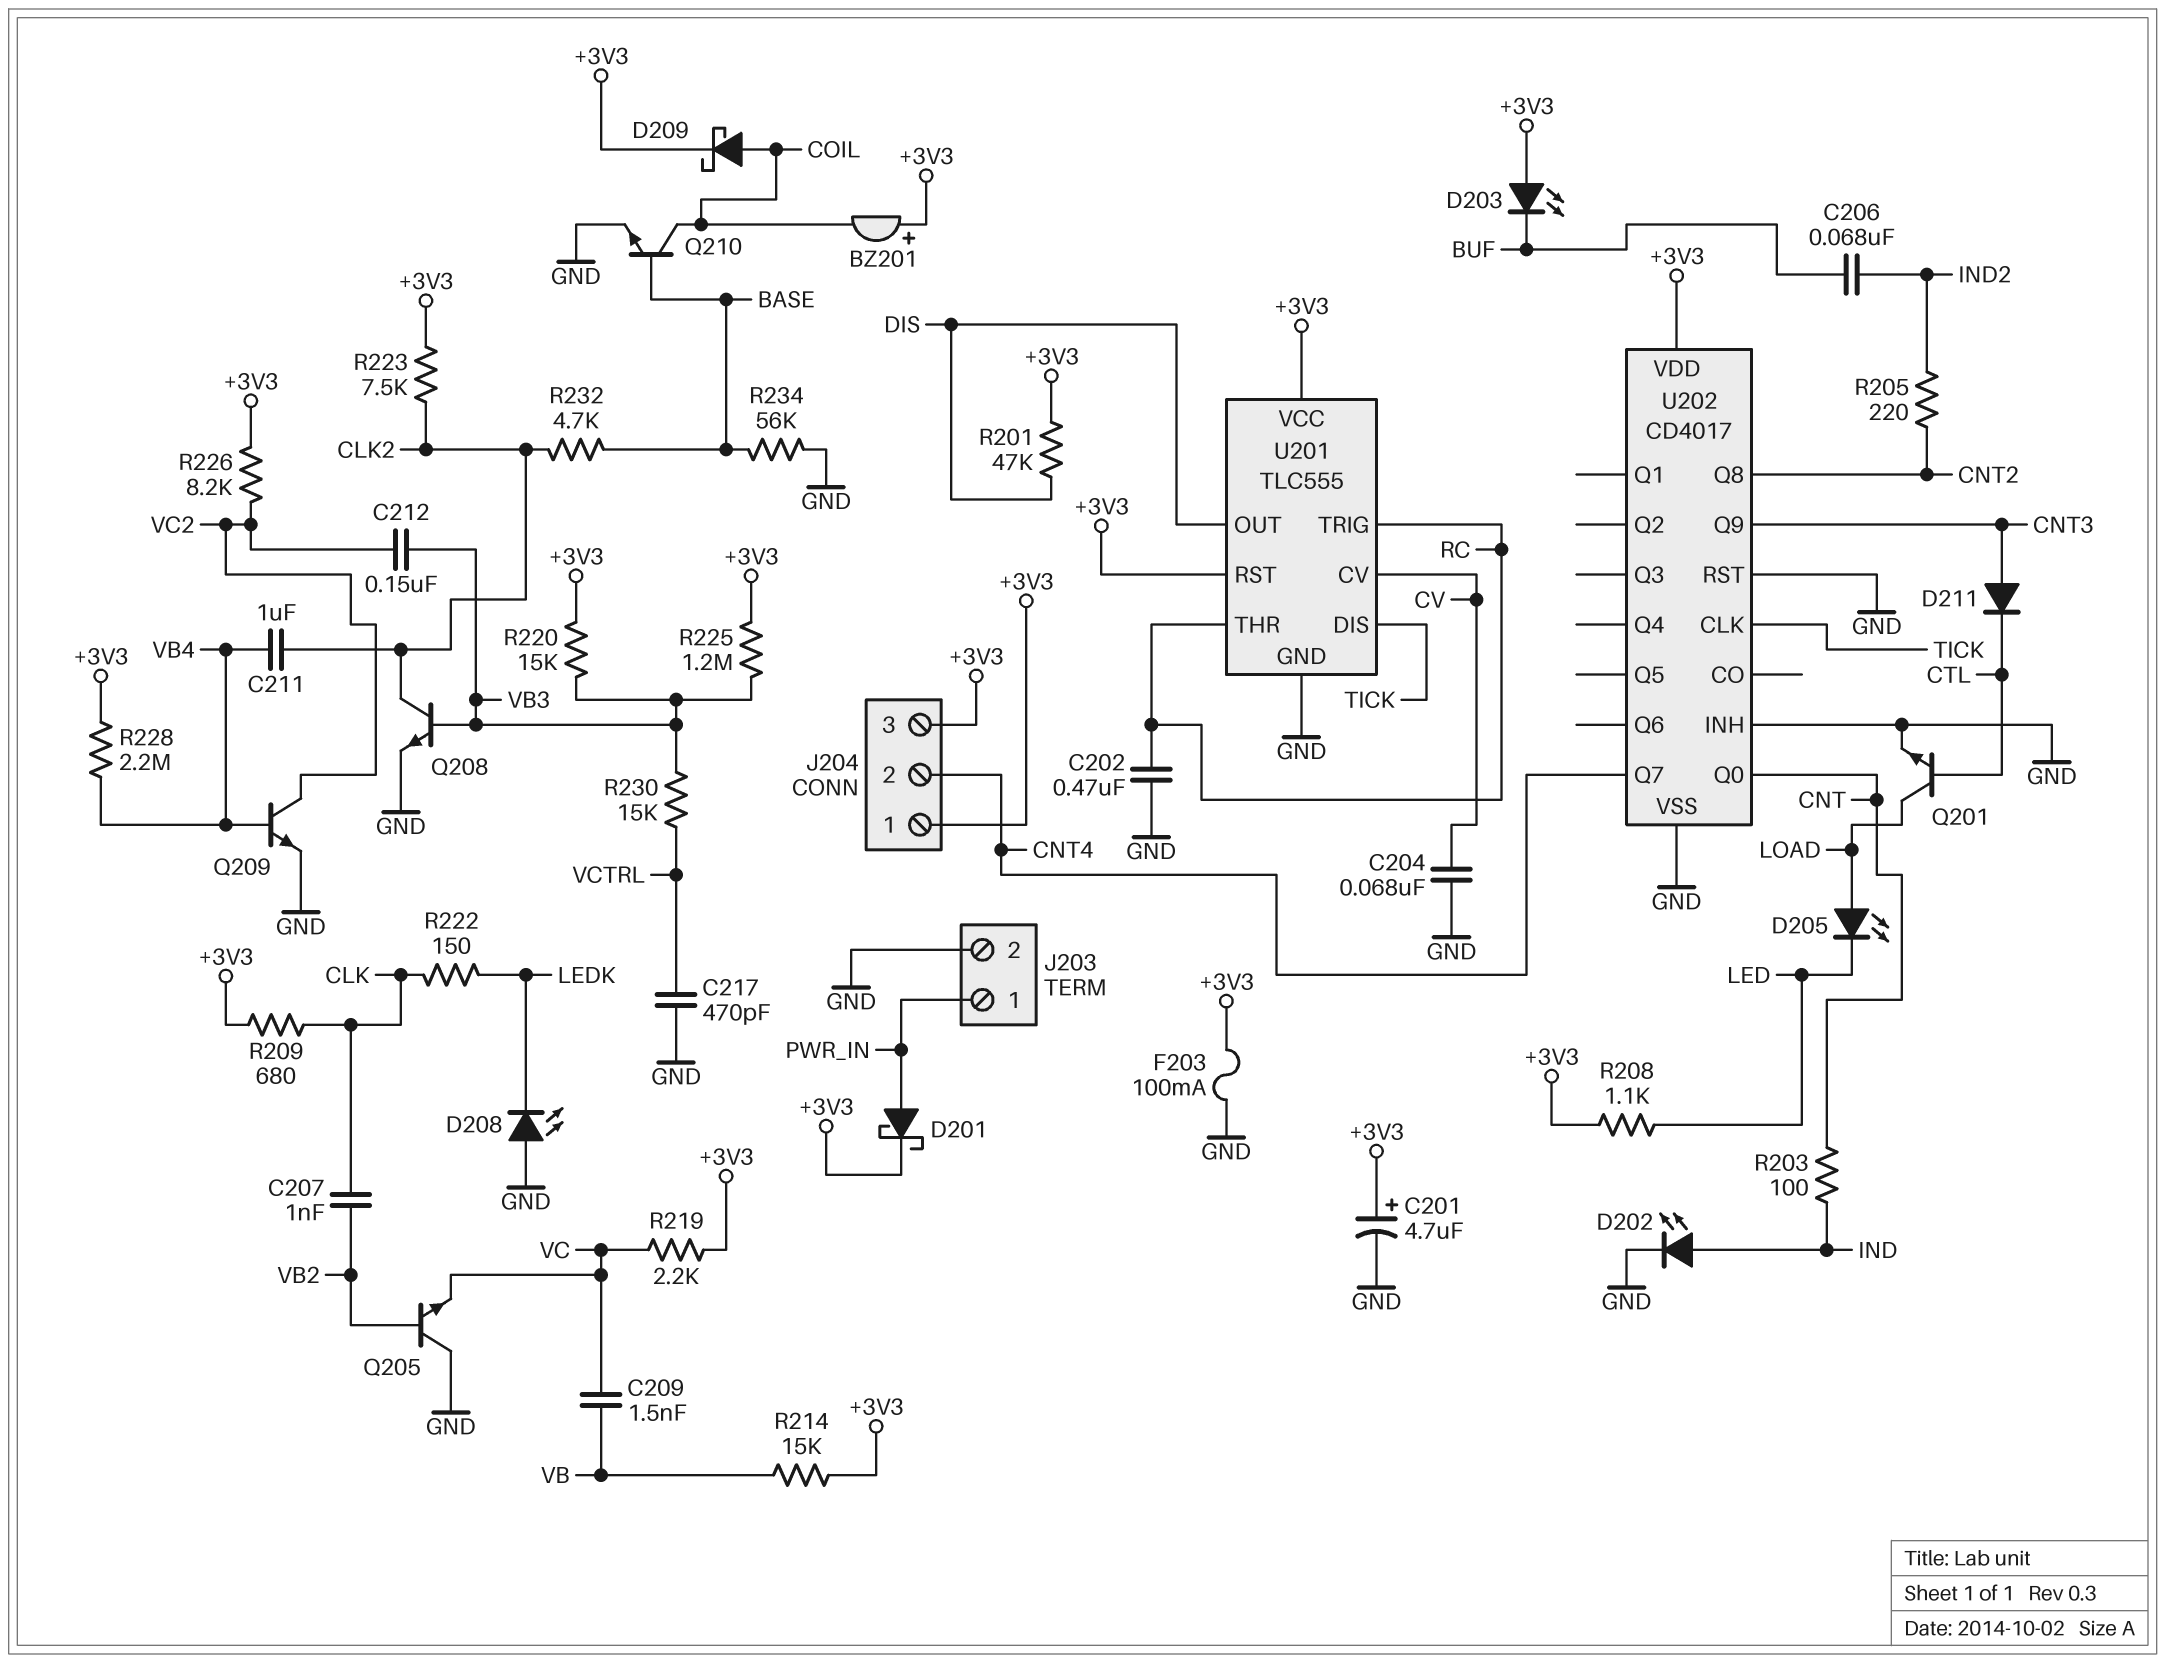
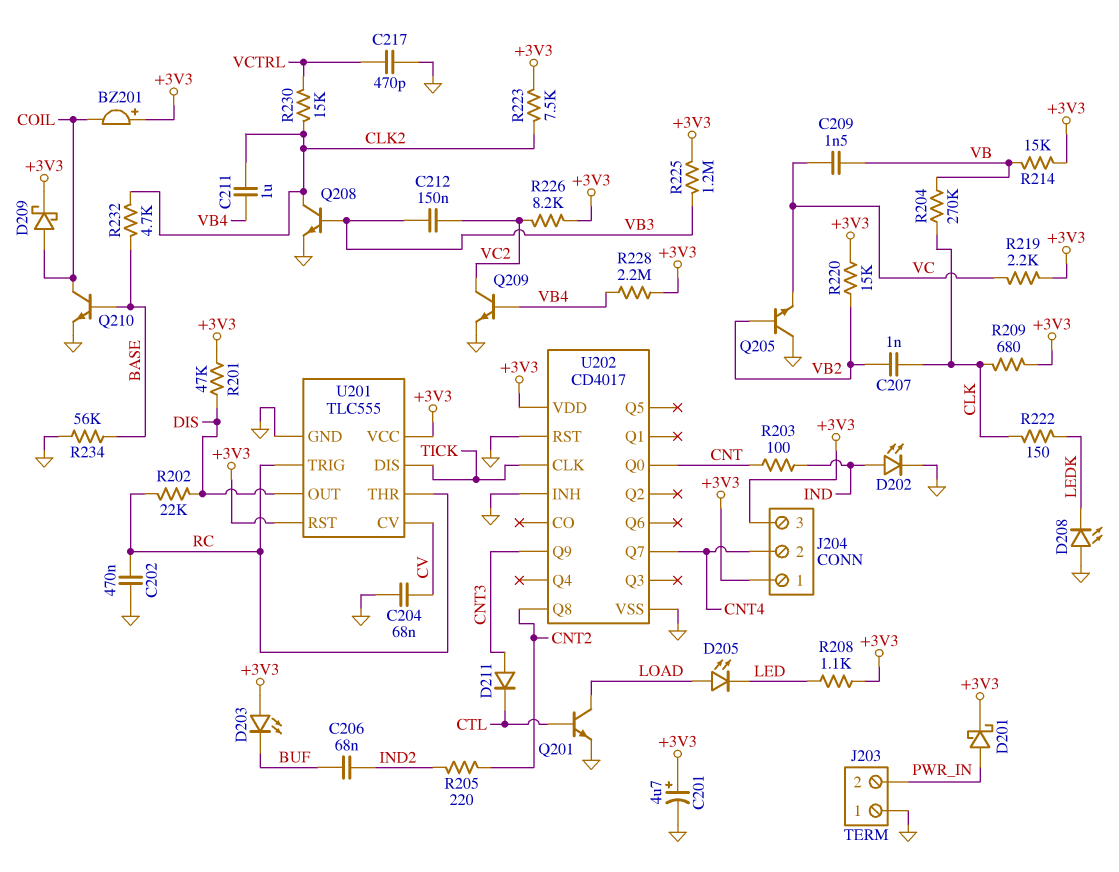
F203: 100mA (+3V3, GND) -> none
J203 pin 1: PWR_IN -> GND
J203 pin 2: GND -> PWR_IN
R202: none -> 22k (DIS, RC)
R204: none -> 270k (CLK, VB)
R220: 15k (+3V3, VB3) -> 15k (+3V3, VB2)
R230: 15k (VB3, VCTRL) -> 15k (CLK2, VCTRL)

